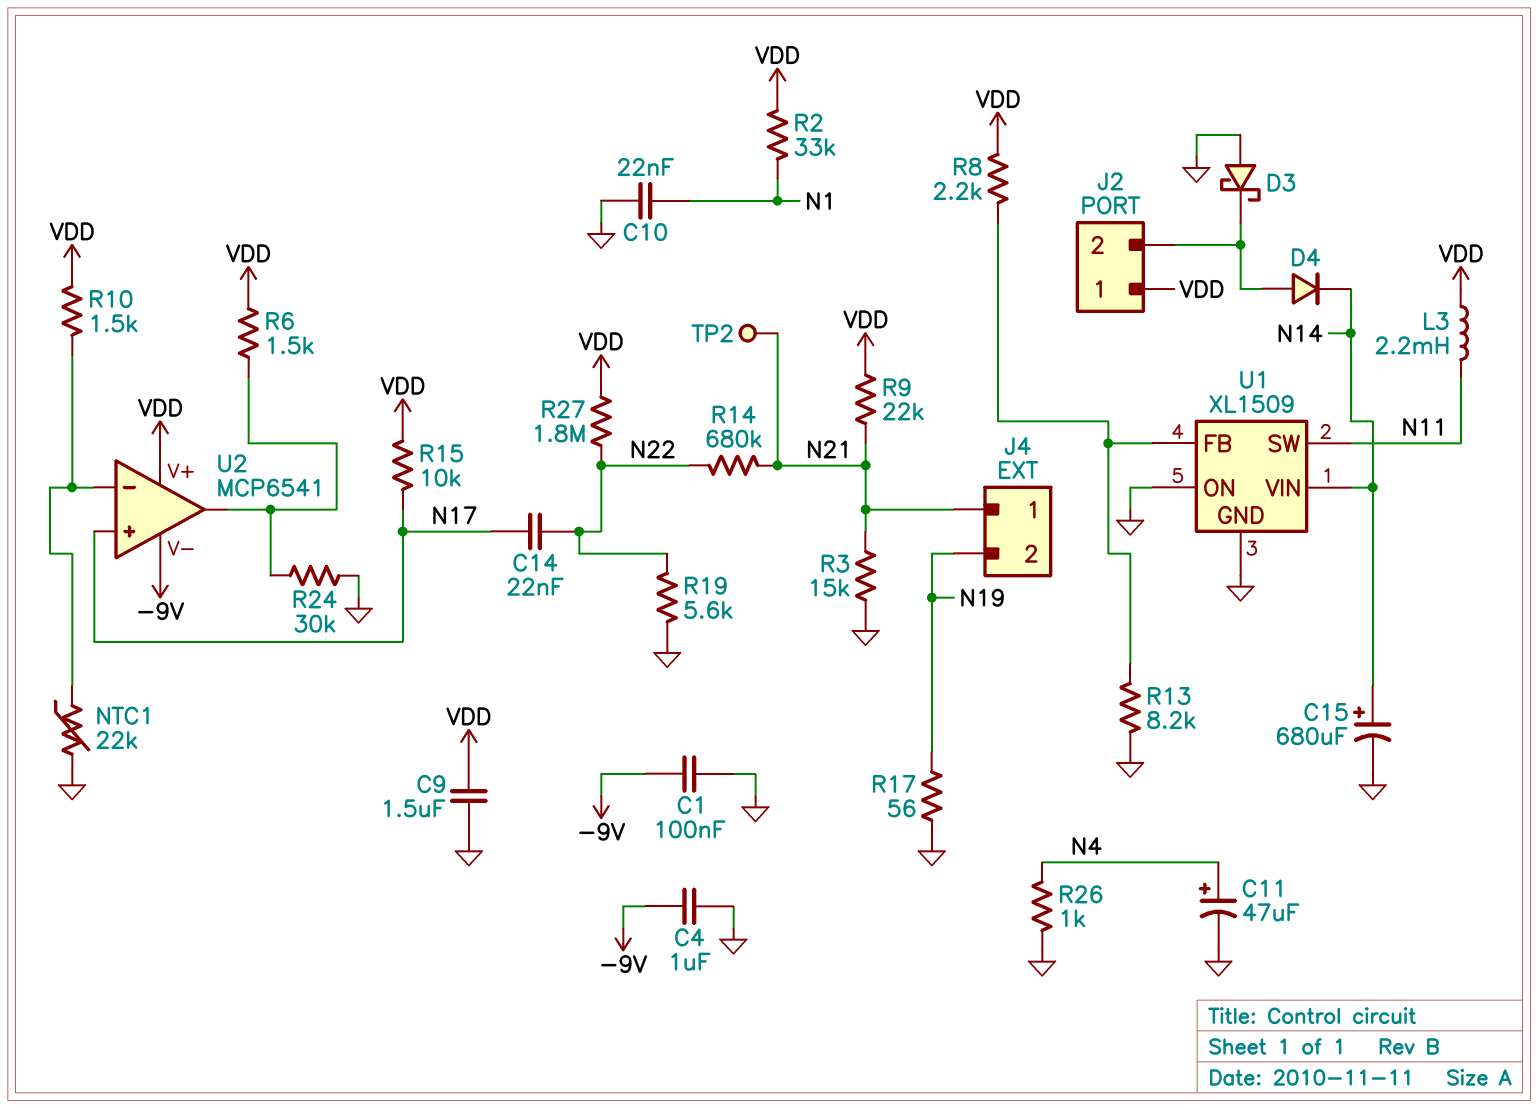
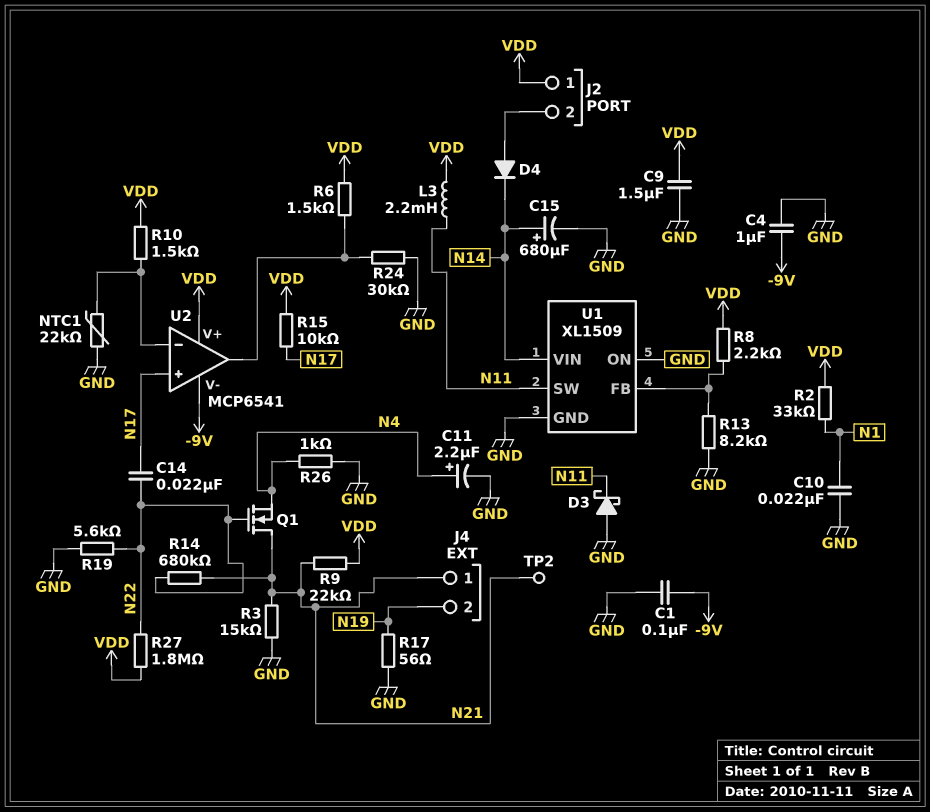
C11: 47uF (plus N4, minus GND) -> 2.2uF (plus N4, minus GND)
D3: schottky (A GND, K J2/2) -> schottky (A GND, K N11)
Q1: none -> NMOS (G N22, D N21, S N4)

